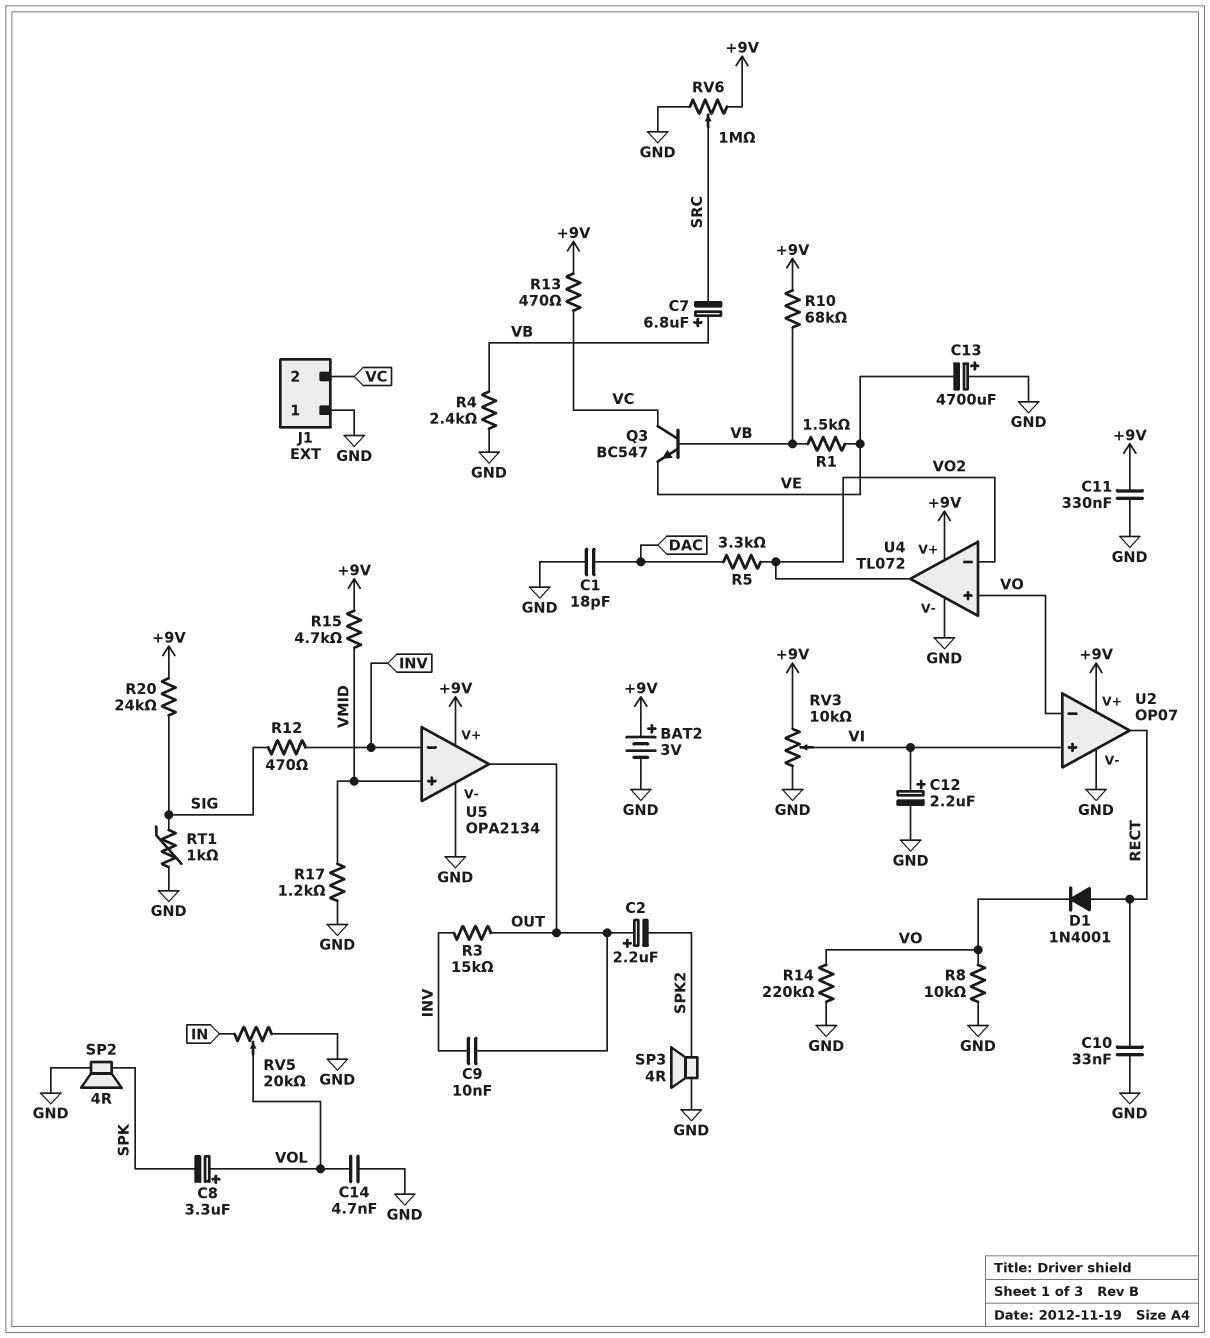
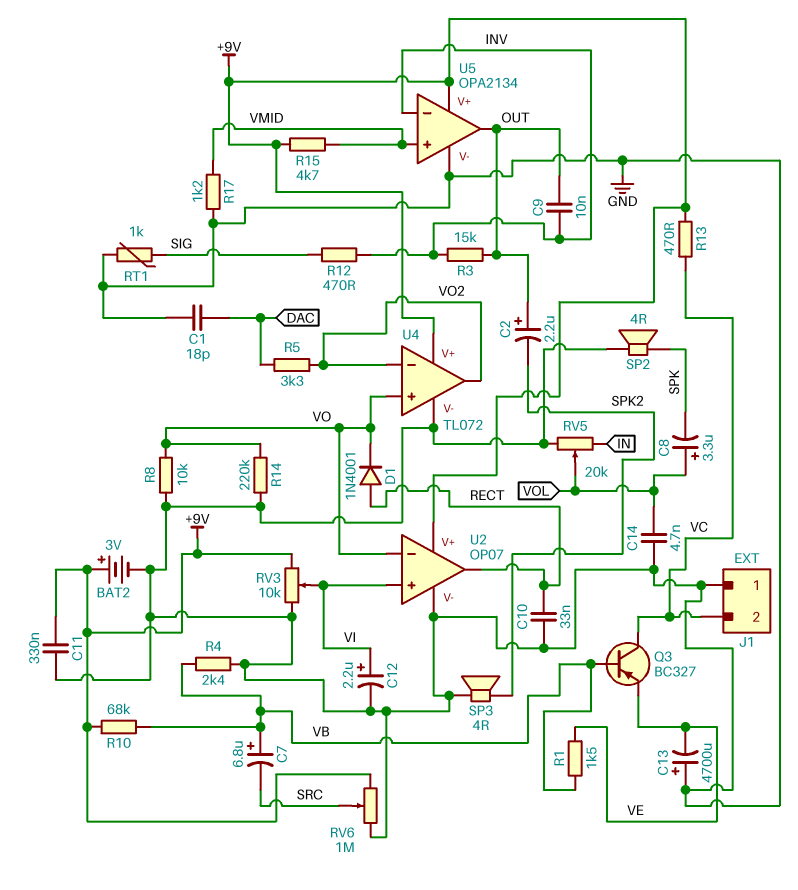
Q3: NPN BC547 (B VB, C VC, E VE) -> PNP BC327 (B VB, C VC, E VE)
R20: 24k (+9V, SIG) -> none

